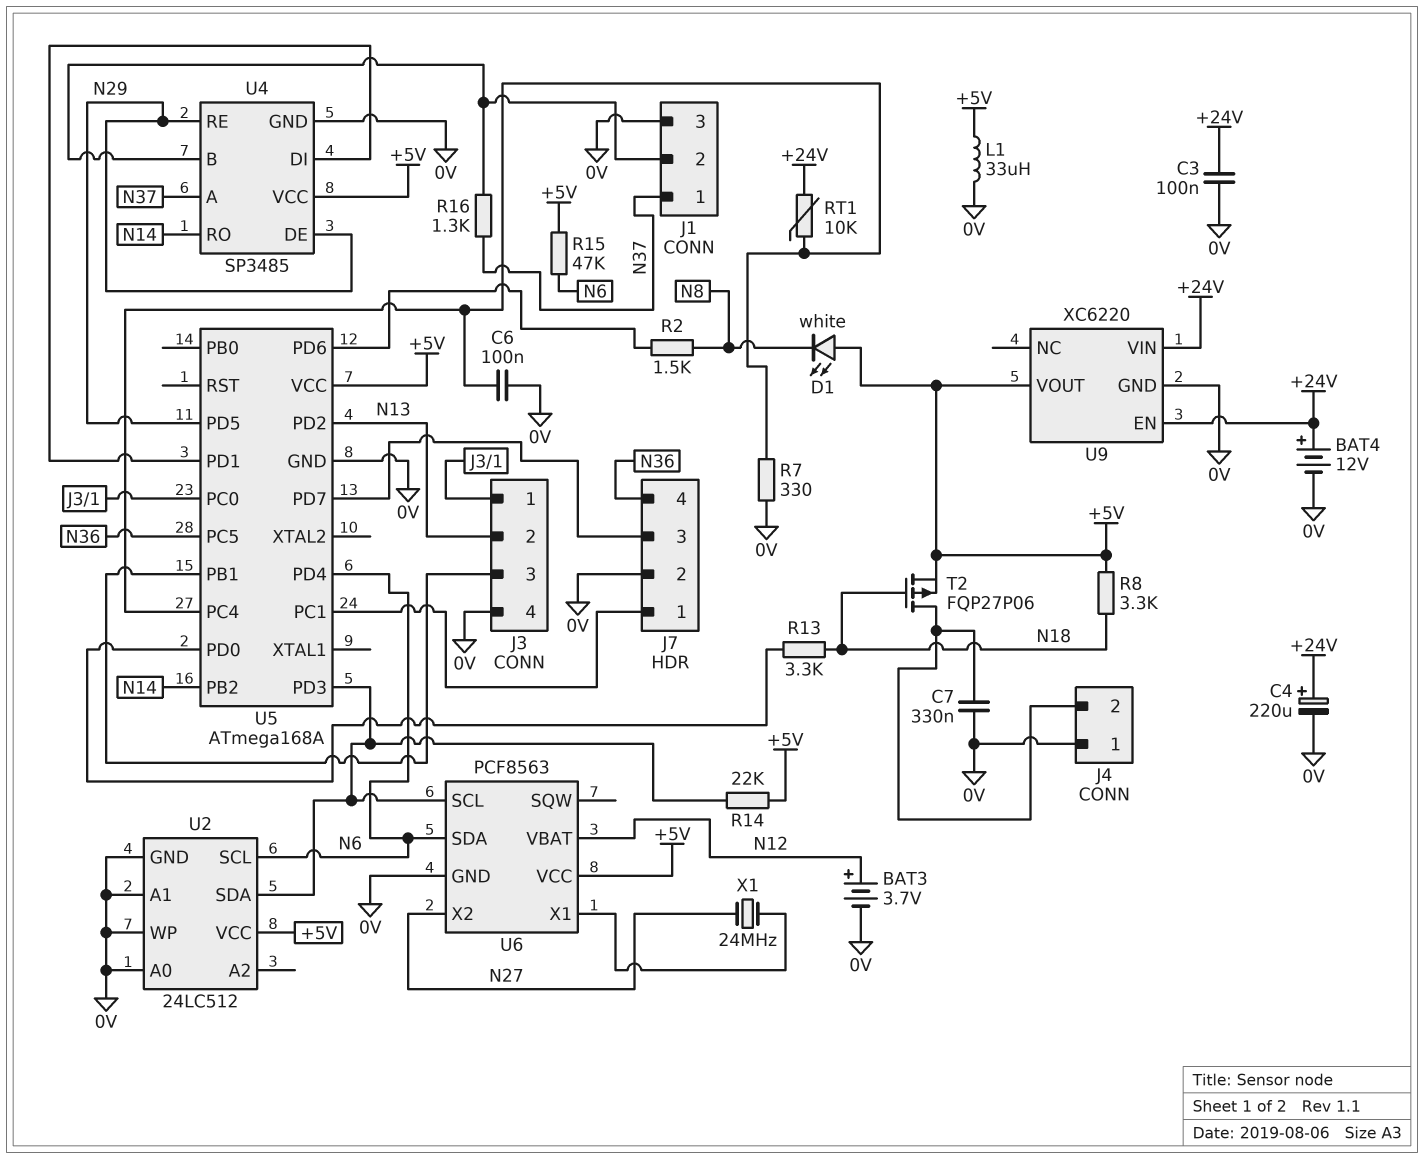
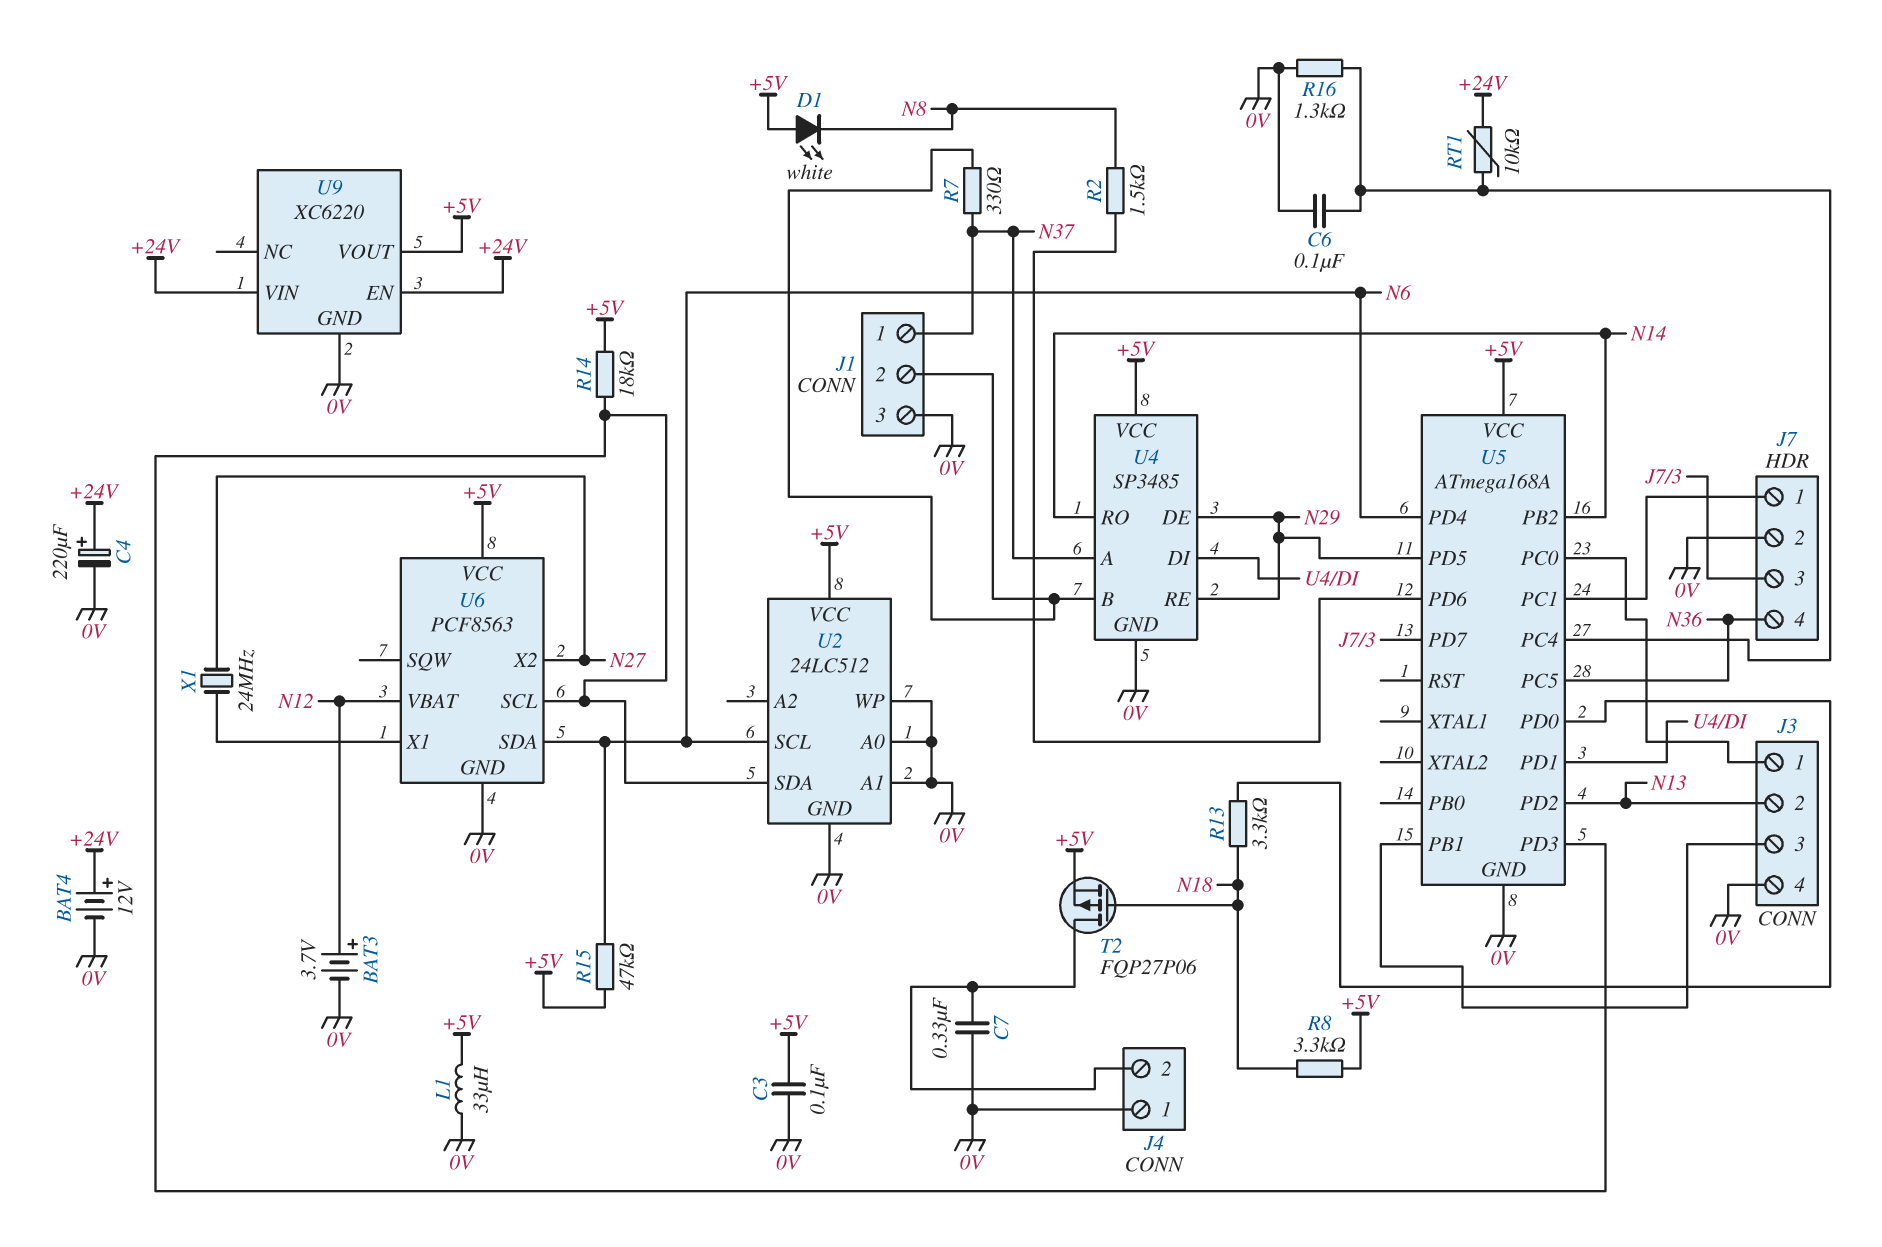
C3: 100nF (+24V, 0V) -> 100nF (+5V, 0V)
R7: 330 (0V, U5/PC4) -> 330 (J1/2, N37)
R14: 22k (+5V, U2/SDA) -> 18k (+5V, U2/SDA)
R16: 1.3k (J1/2, N37) -> 1.3k (0V, U5/PC4)

